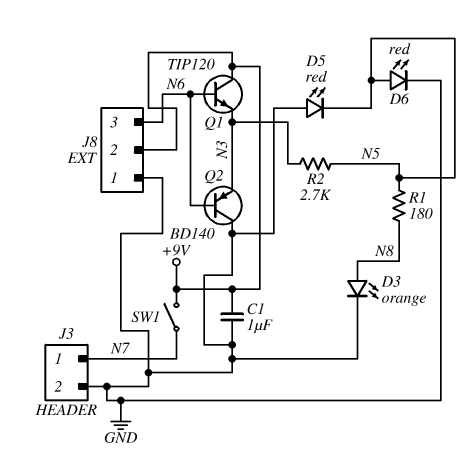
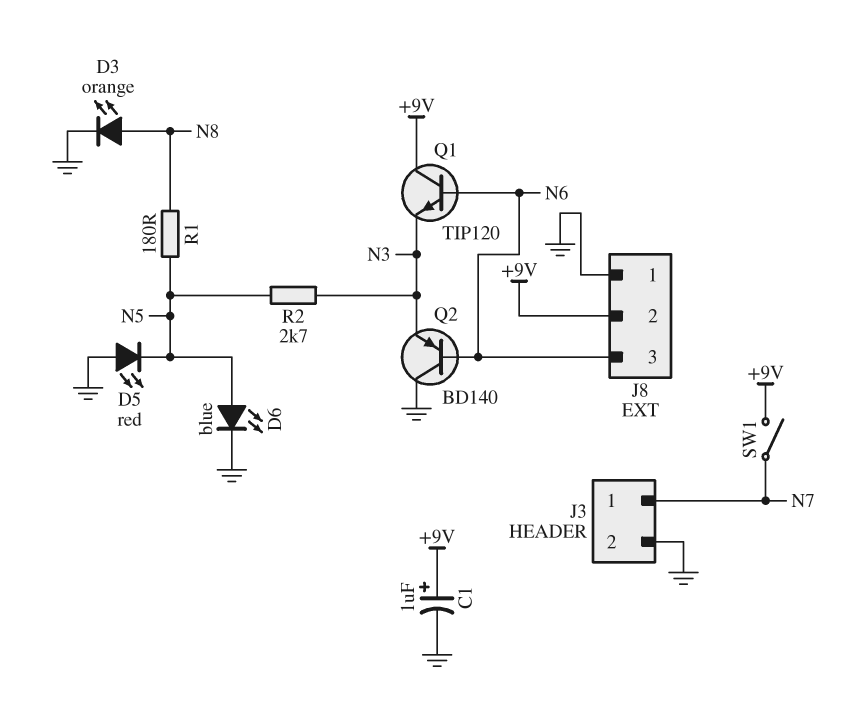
C1: 1uF (+9V, GND) -> 1uF (plus +9V, minus GND)
D6: LED red (A N5, K GND) -> LED blue (A N5, K GND)

